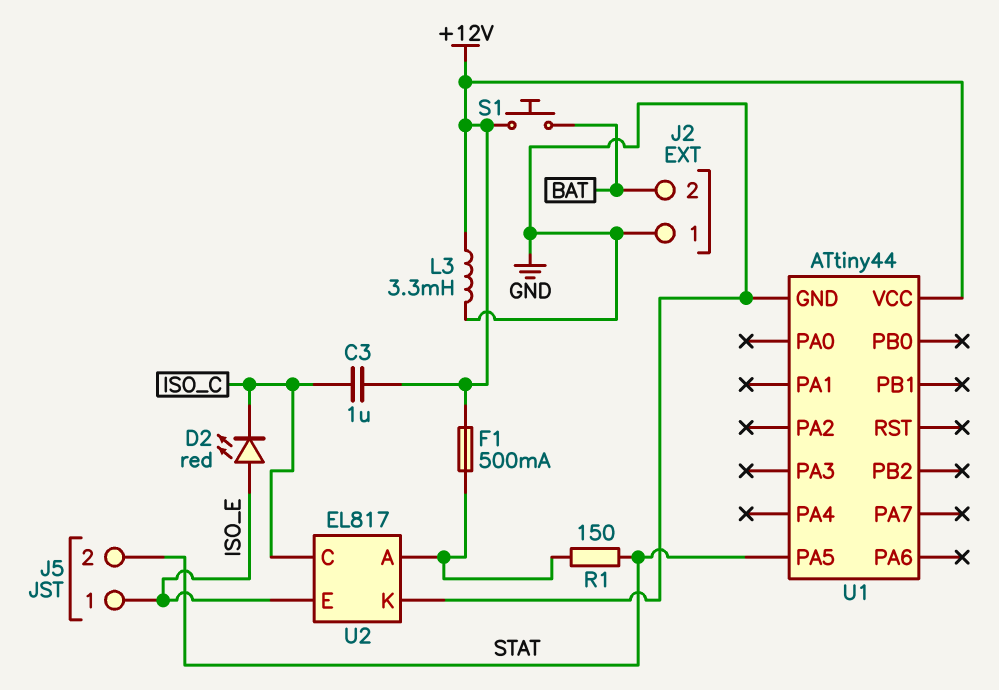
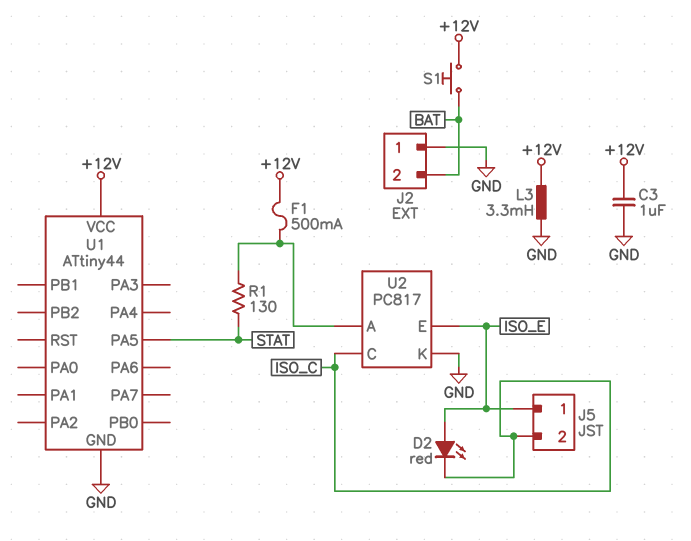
C3: 1uF (+12V, ISO_C) -> 1uF (+12V, GND)
J5 pin 2: STAT -> ISO_C
R1: 150 (STAT, U2/A) -> 130 (STAT, U2/A)
U2: EL817 -> PC817

